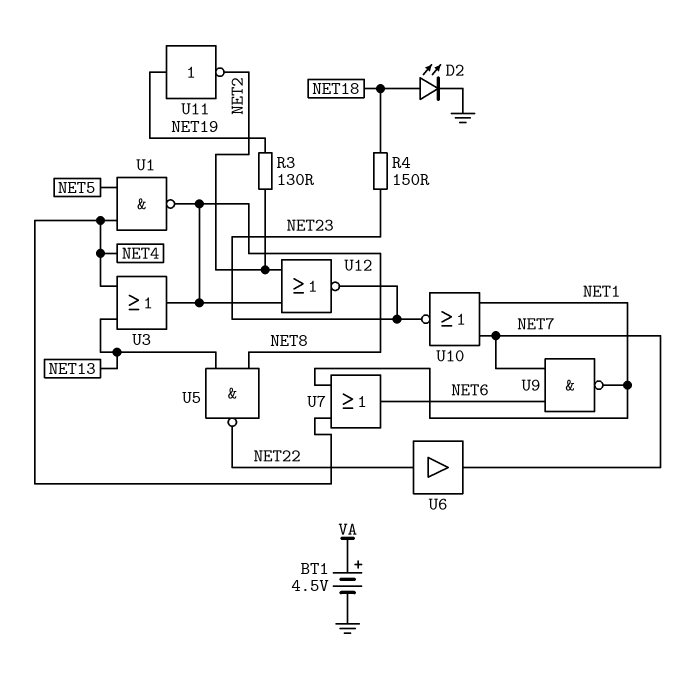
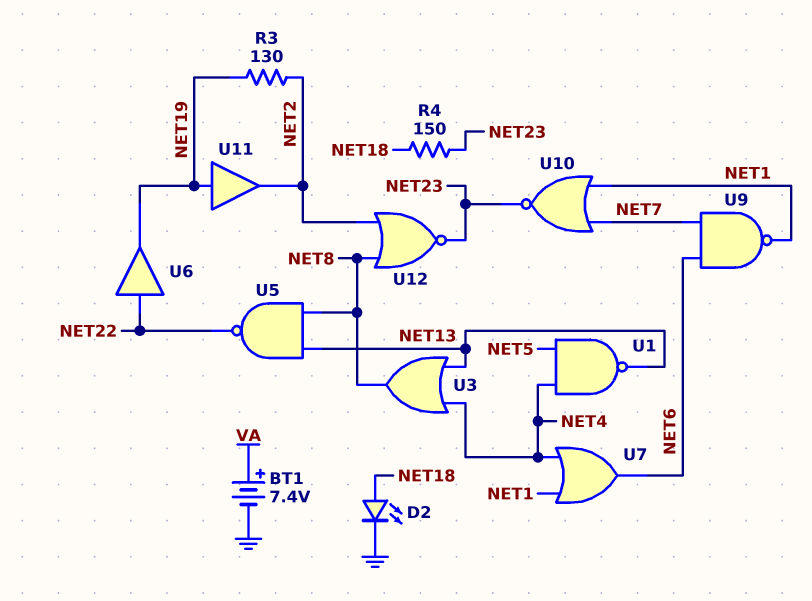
BT1: 4.5V (plus VA, minus GND) -> 7.4V (plus VA, minus GND)
U1: NAND (in NET4, in NET5, out NET8) -> NAND (in NET4, in NET5, out NET13)
U6: buffer (in NET22, out NET7) -> buffer (in NET22, out NET19)
U11: NOT (in NET19, out NET2) -> buffer (in NET19, out NET2)

